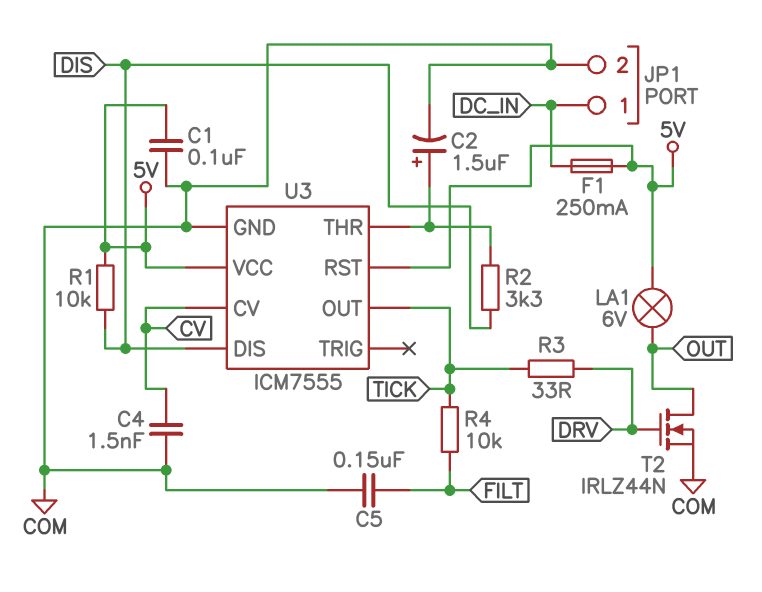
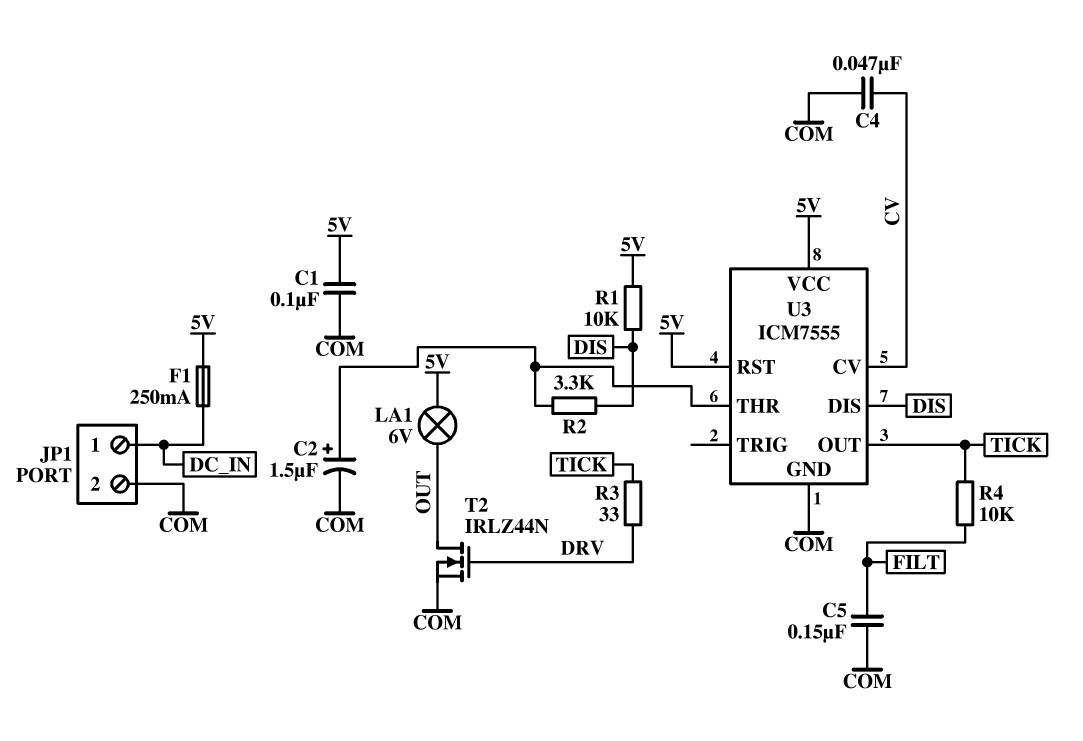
C4: 1.5nF (COM, CV) -> 47nF (COM, CV)

